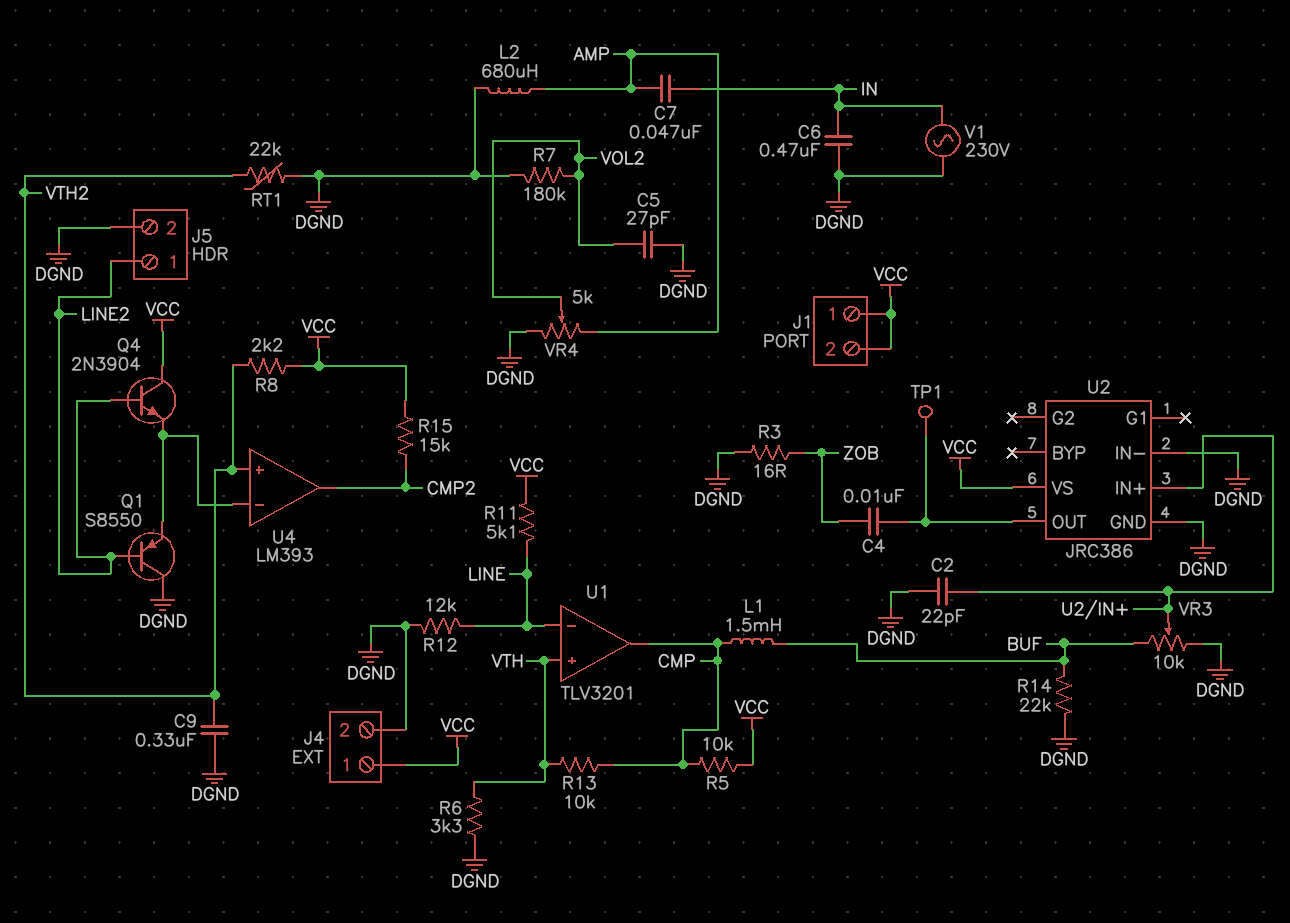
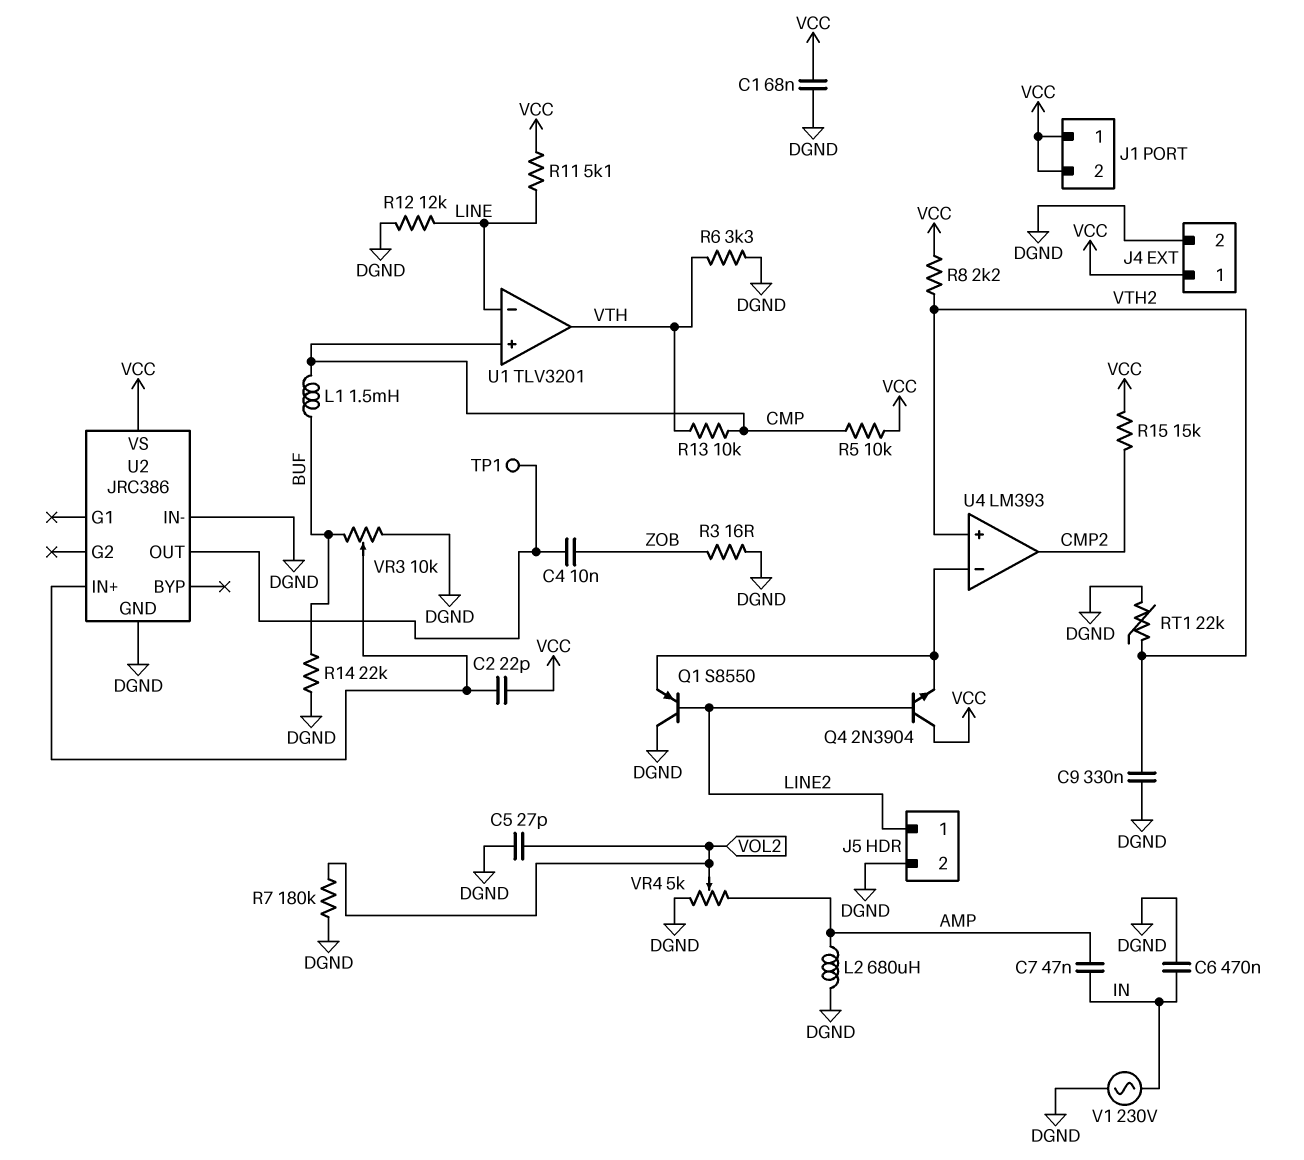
C1: none -> 68nF (DGND, VCC)
C2: 22pF (DGND, U2/IN+) -> 22pF (U2/IN+, VCC)
U1 pin in+: VTH -> CMP
U1 pin out: CMP -> VTH

